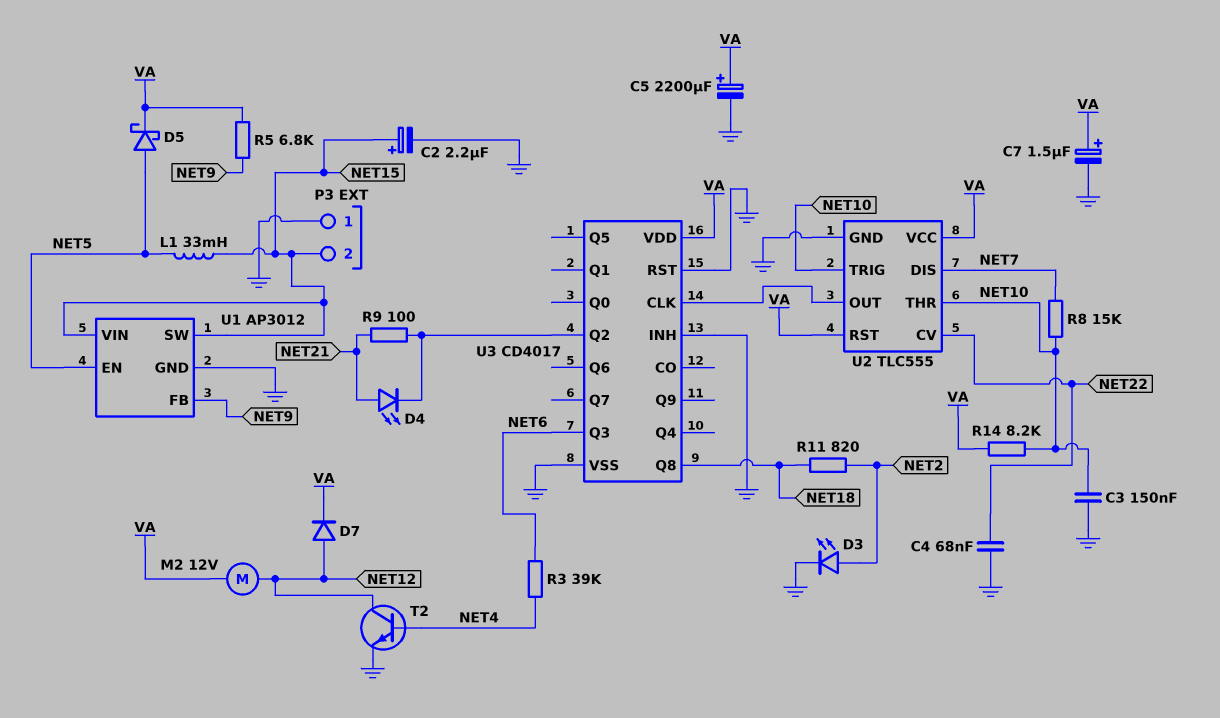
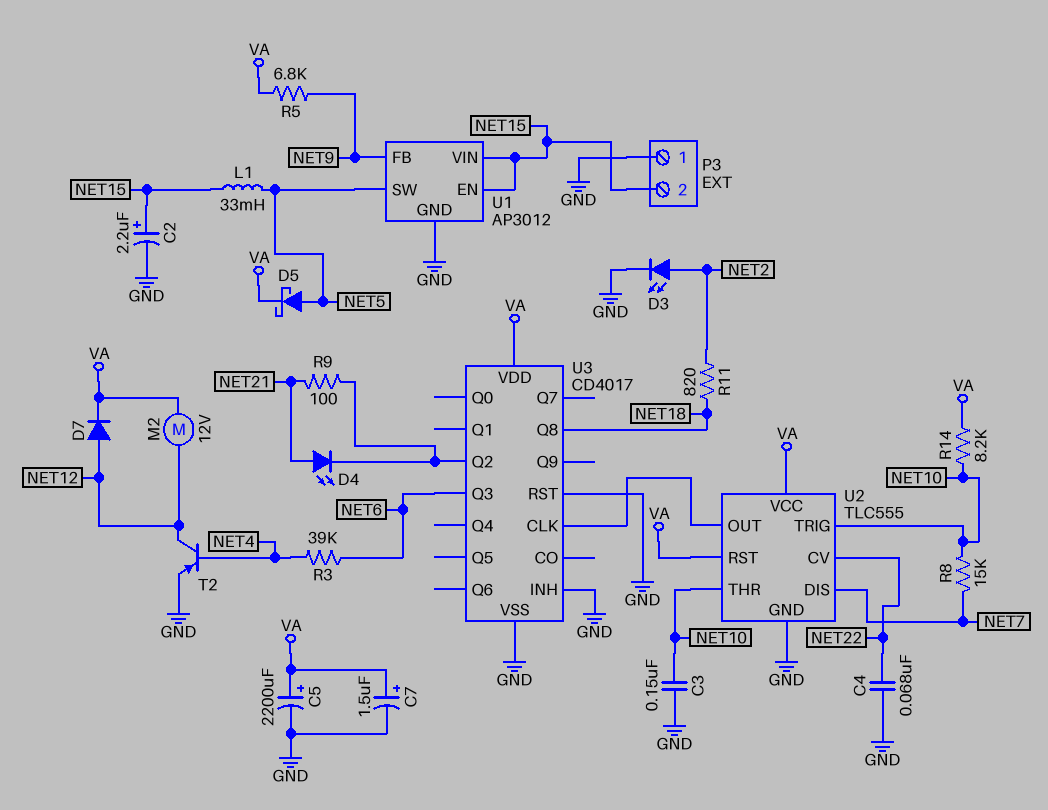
T2: NPN (B NET4, C NET12, E GND) -> PNP (B NET4, C NET12, E GND)
U1 pin EN: NET5 -> NET15
U1 pin SW: NET15 -> NET5

